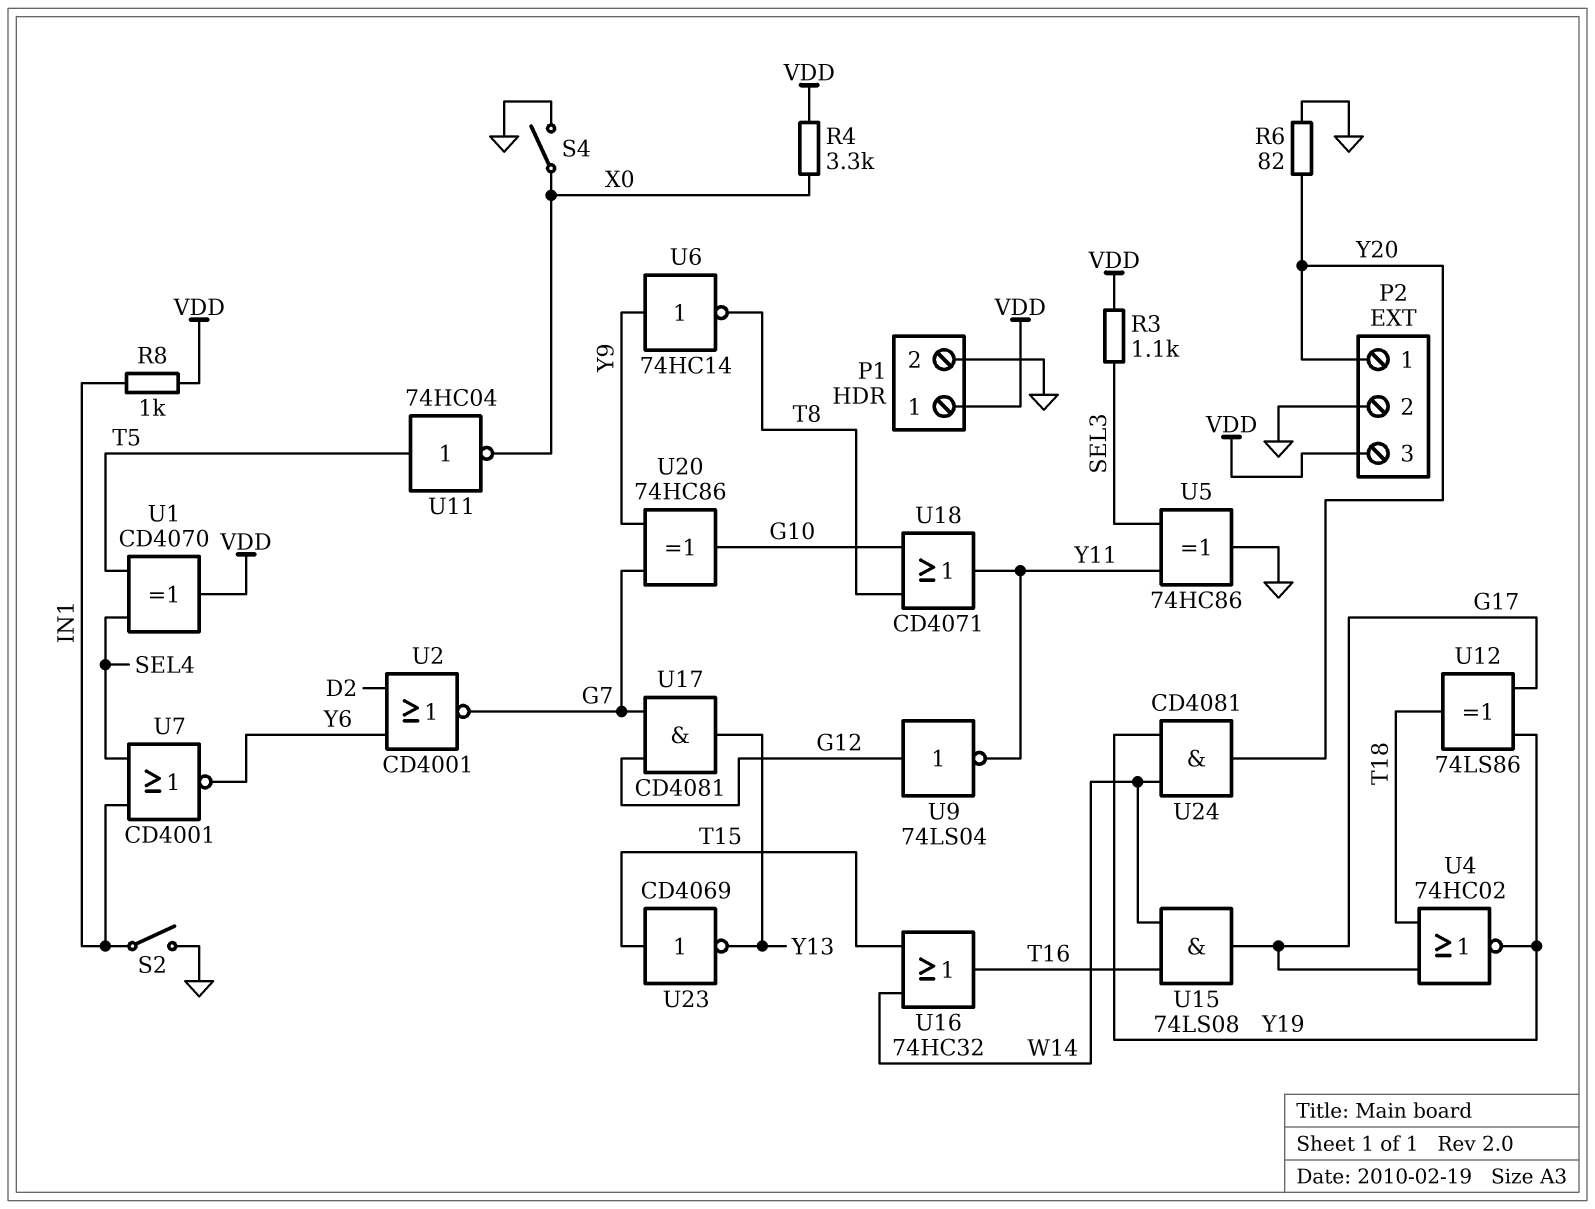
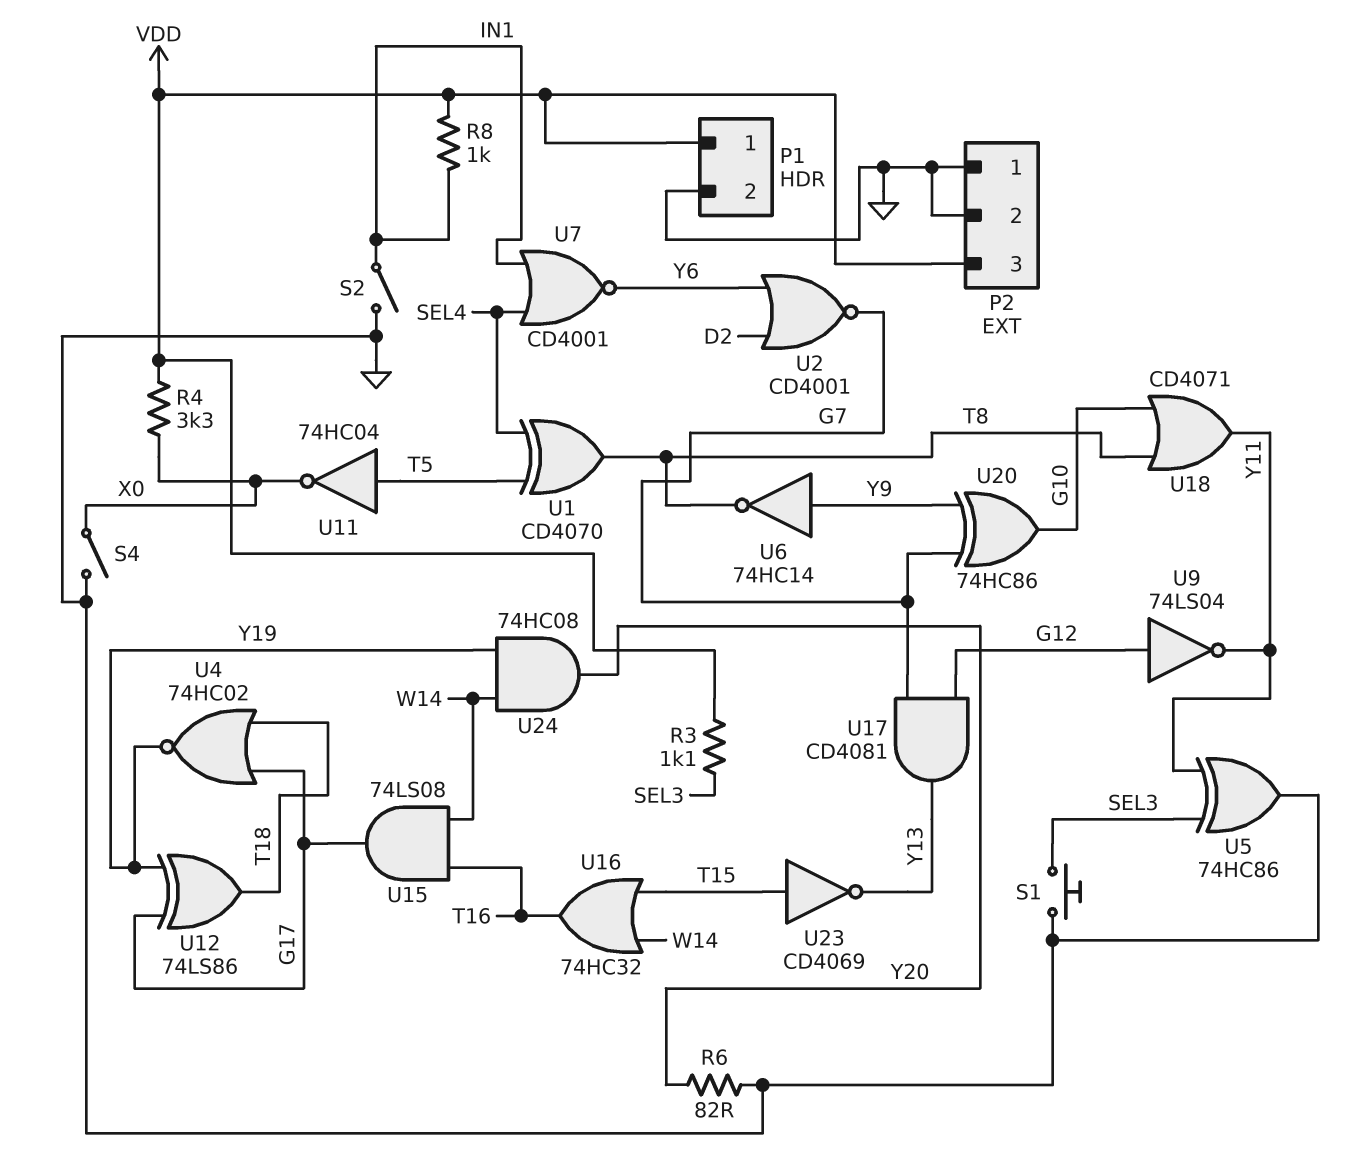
P2 pin 1: Y20 -> GND
S1: none -> button (GND, SEL3)
U1: XOR CD4070 (in SEL4, in T5, out VDD) -> XOR CD4070 (in SEL4, in T5, out T8)
U24: AND CD4081 (in W14, in Y19, out Y20) -> AND 74HC08 (in W14, in Y19, out Y20)

